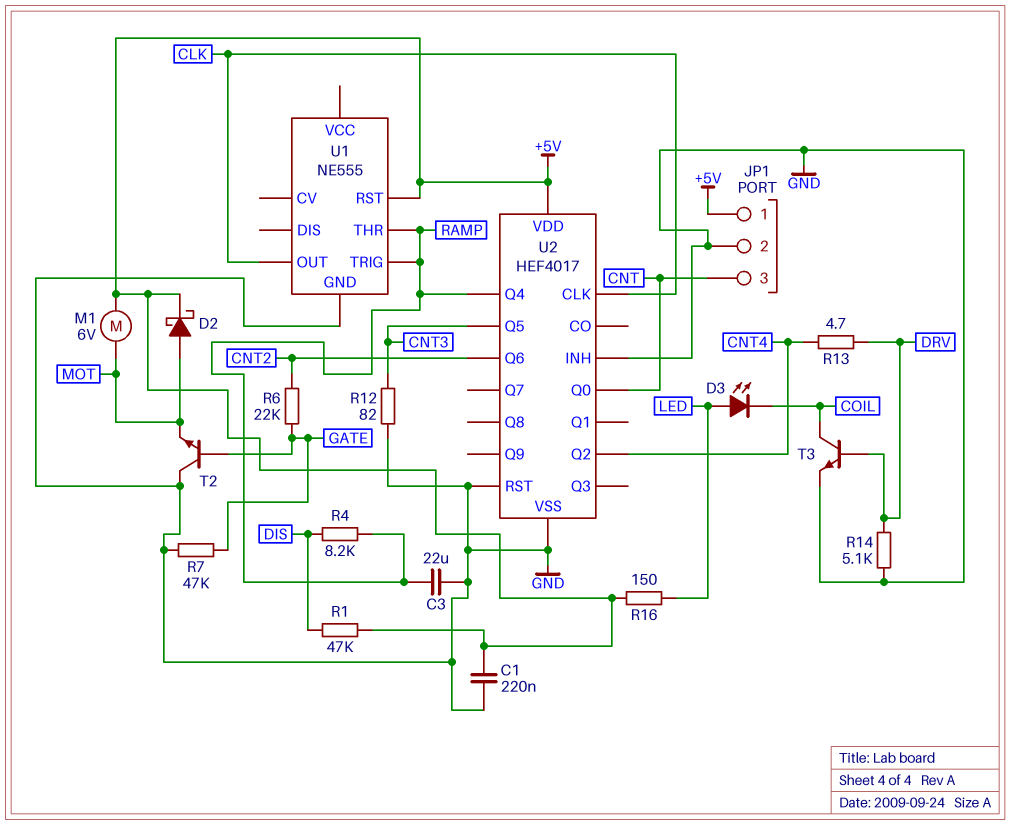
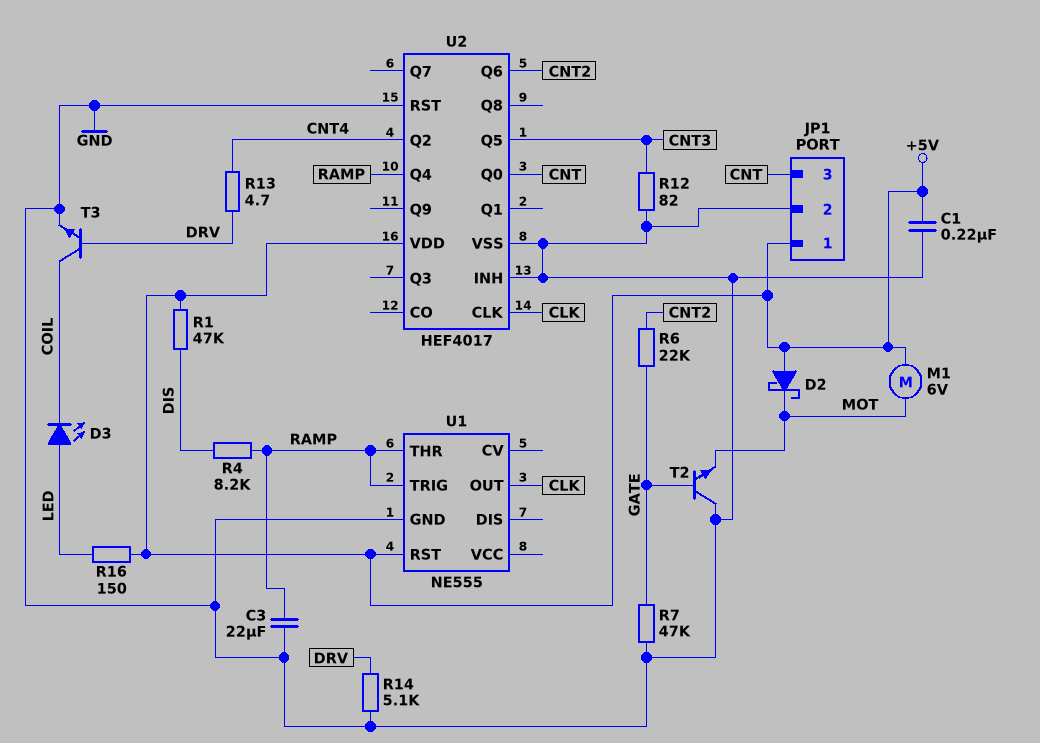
D2: schottky (A MOT, K +5V) -> schottky (A +5V, K MOT)

